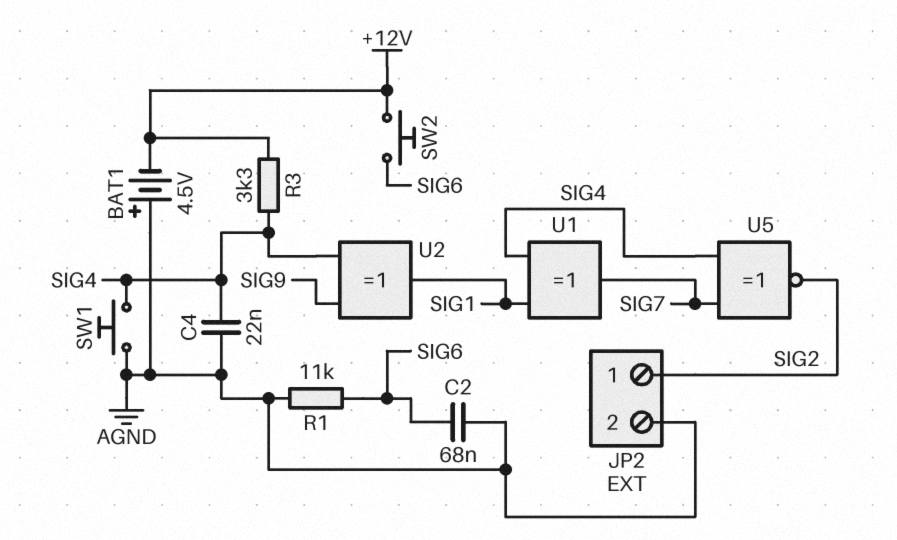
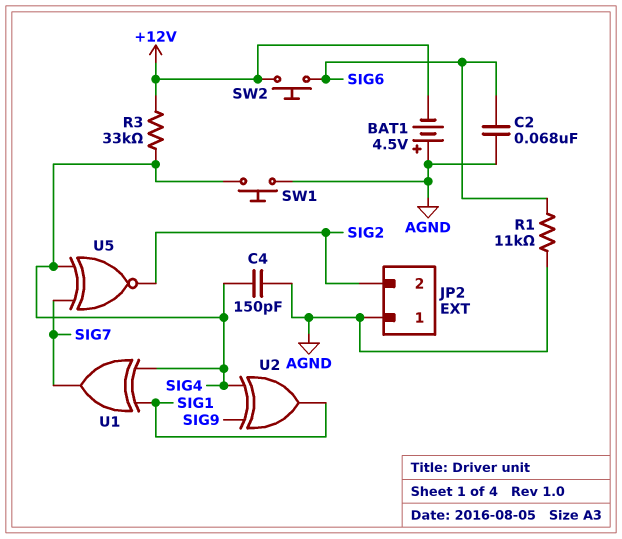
C4: 22nF (AGND, SIG4) -> 150pF (AGND, SIG4)
JP2 pin 1: SIG2 -> AGND
JP2 pin 2: AGND -> SIG2
R3: 3.3k (+12V, SIG4) -> 33k (+12V, SIG4)

